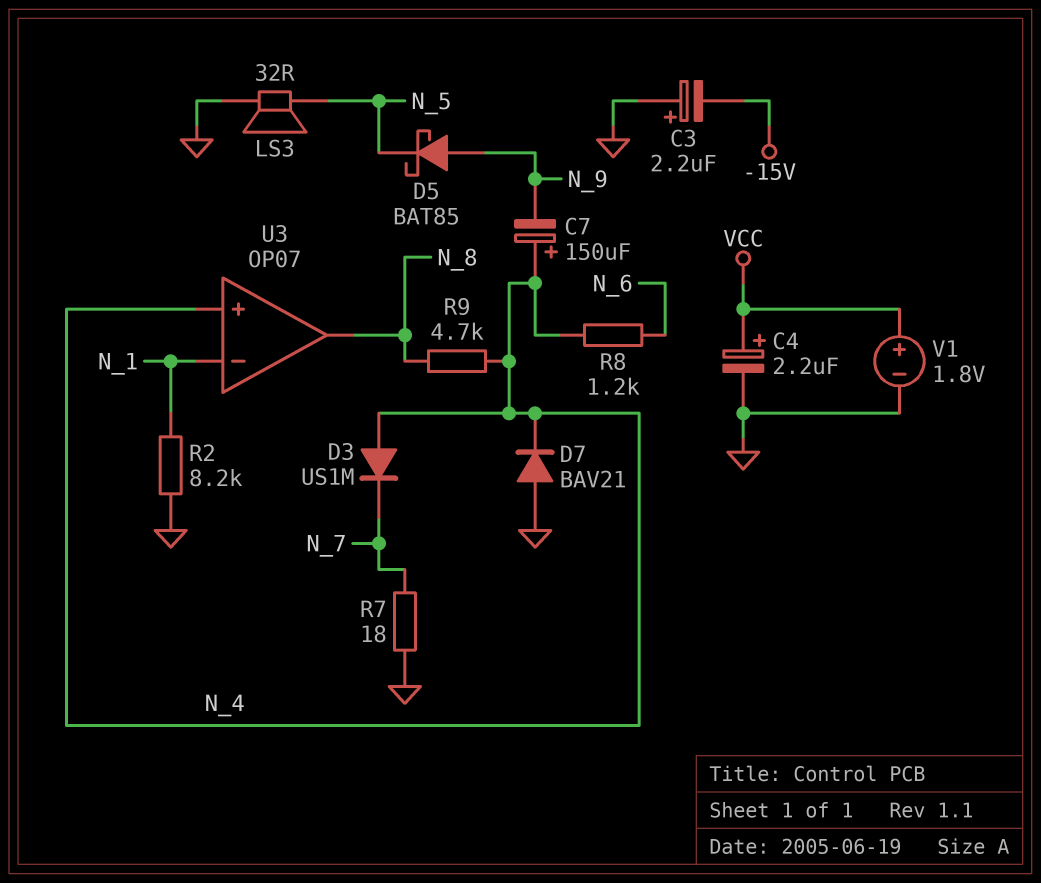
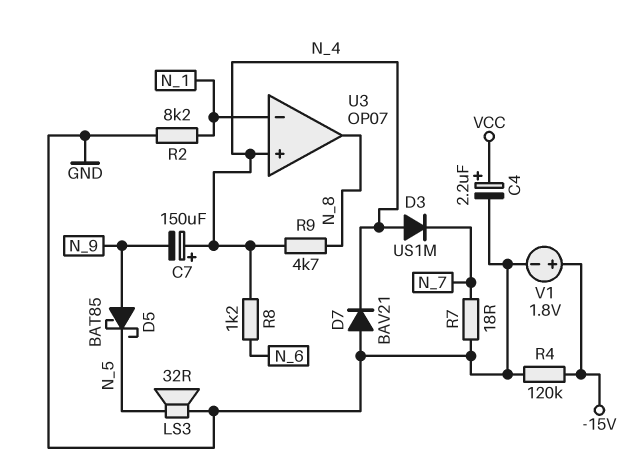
C3: 2.2uF (plus GND, minus -15V) -> none
R4: none -> 120k (-15V, GND)
V1: 1.8V (plus VCC, minus GND) -> 1.8V (plus -15V, minus GND)

